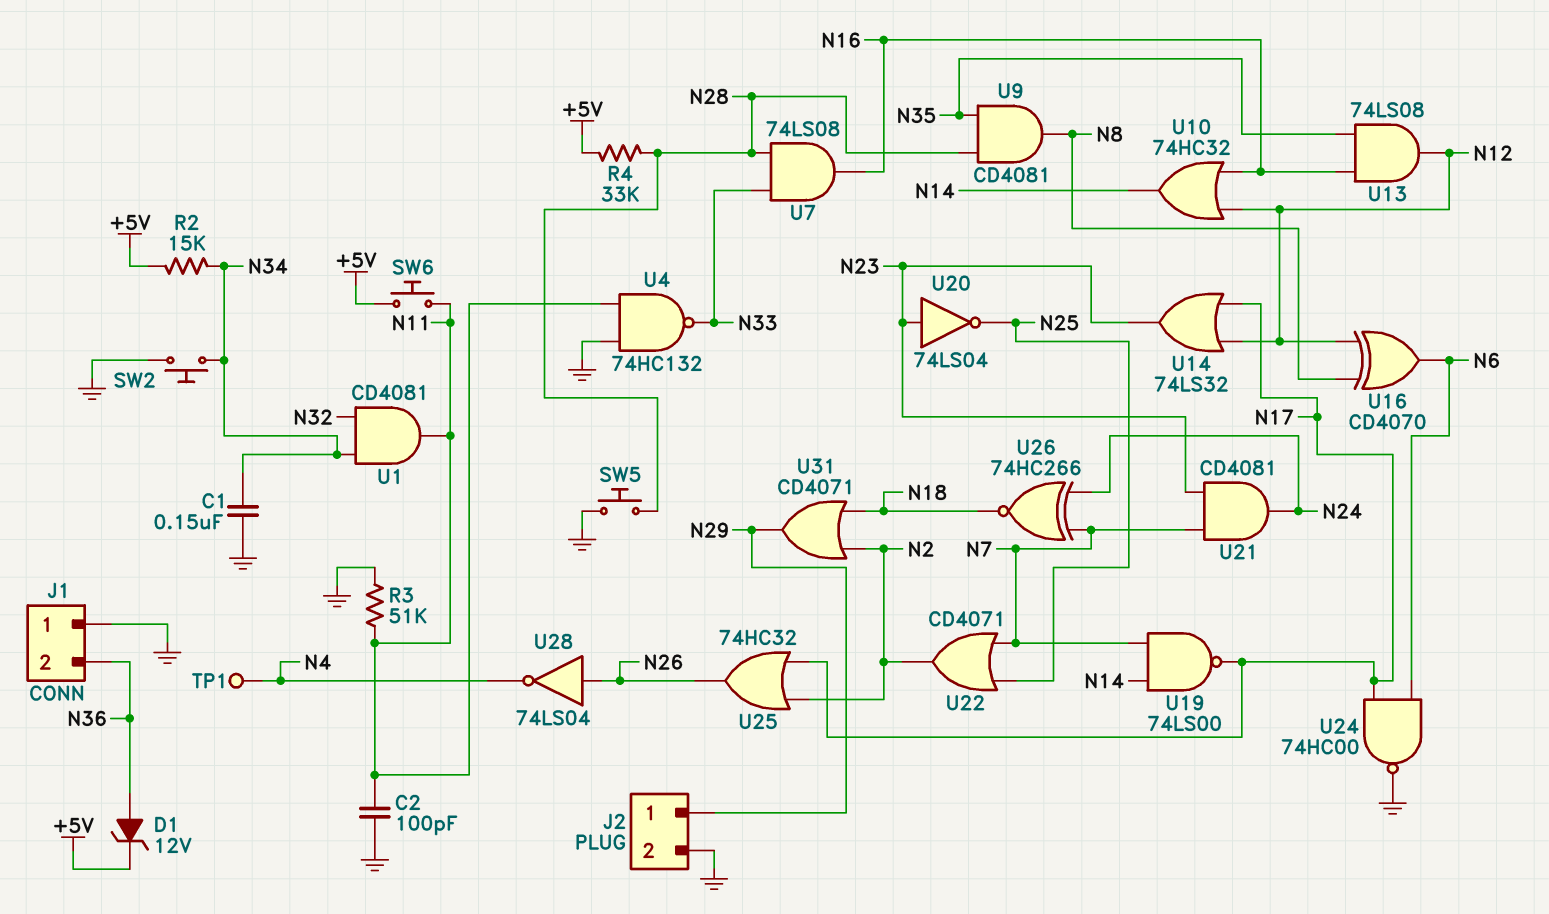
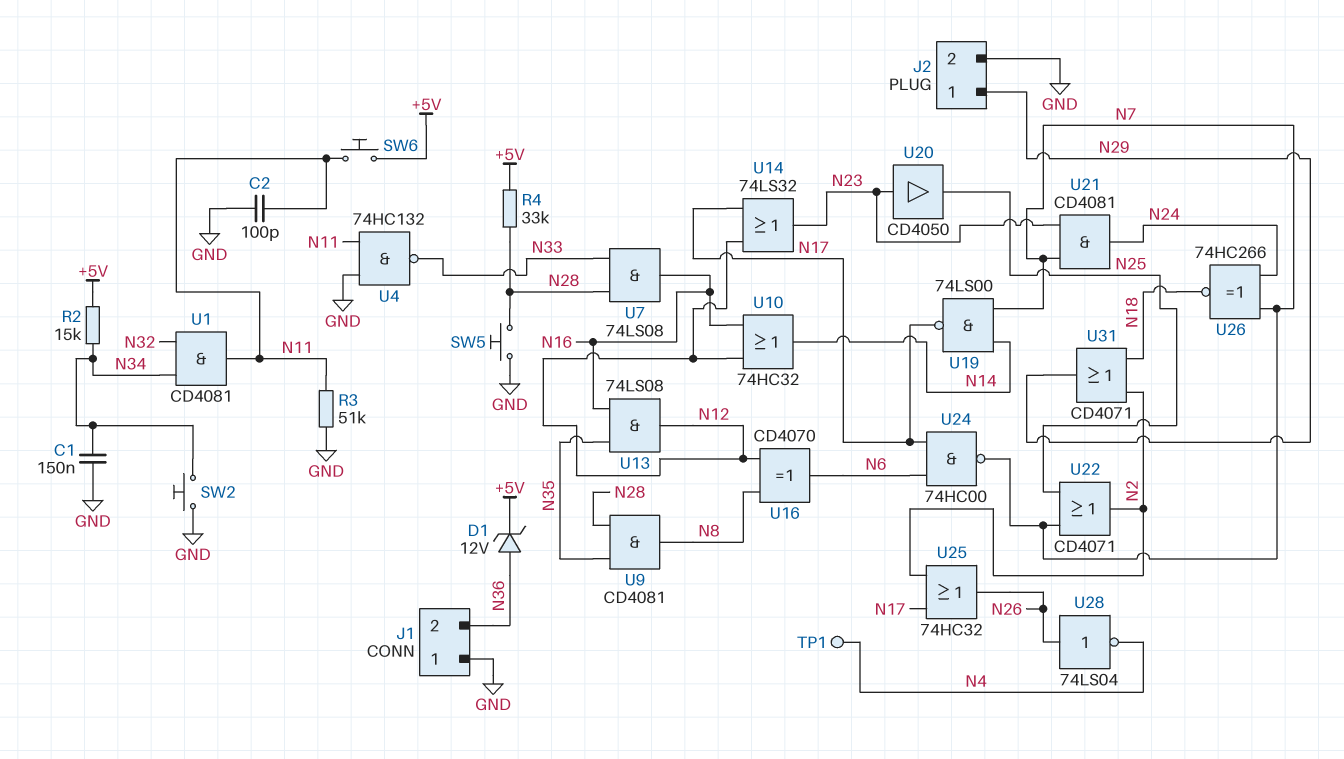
U20: NOT 74LS04 (in N23, out N25) -> buffer CD4050 (in N23, out N25)
U24: NAND 74HC00 (in N6, in N17, out GND) -> NAND 74HC00 (in N6, in N17, out N7)

